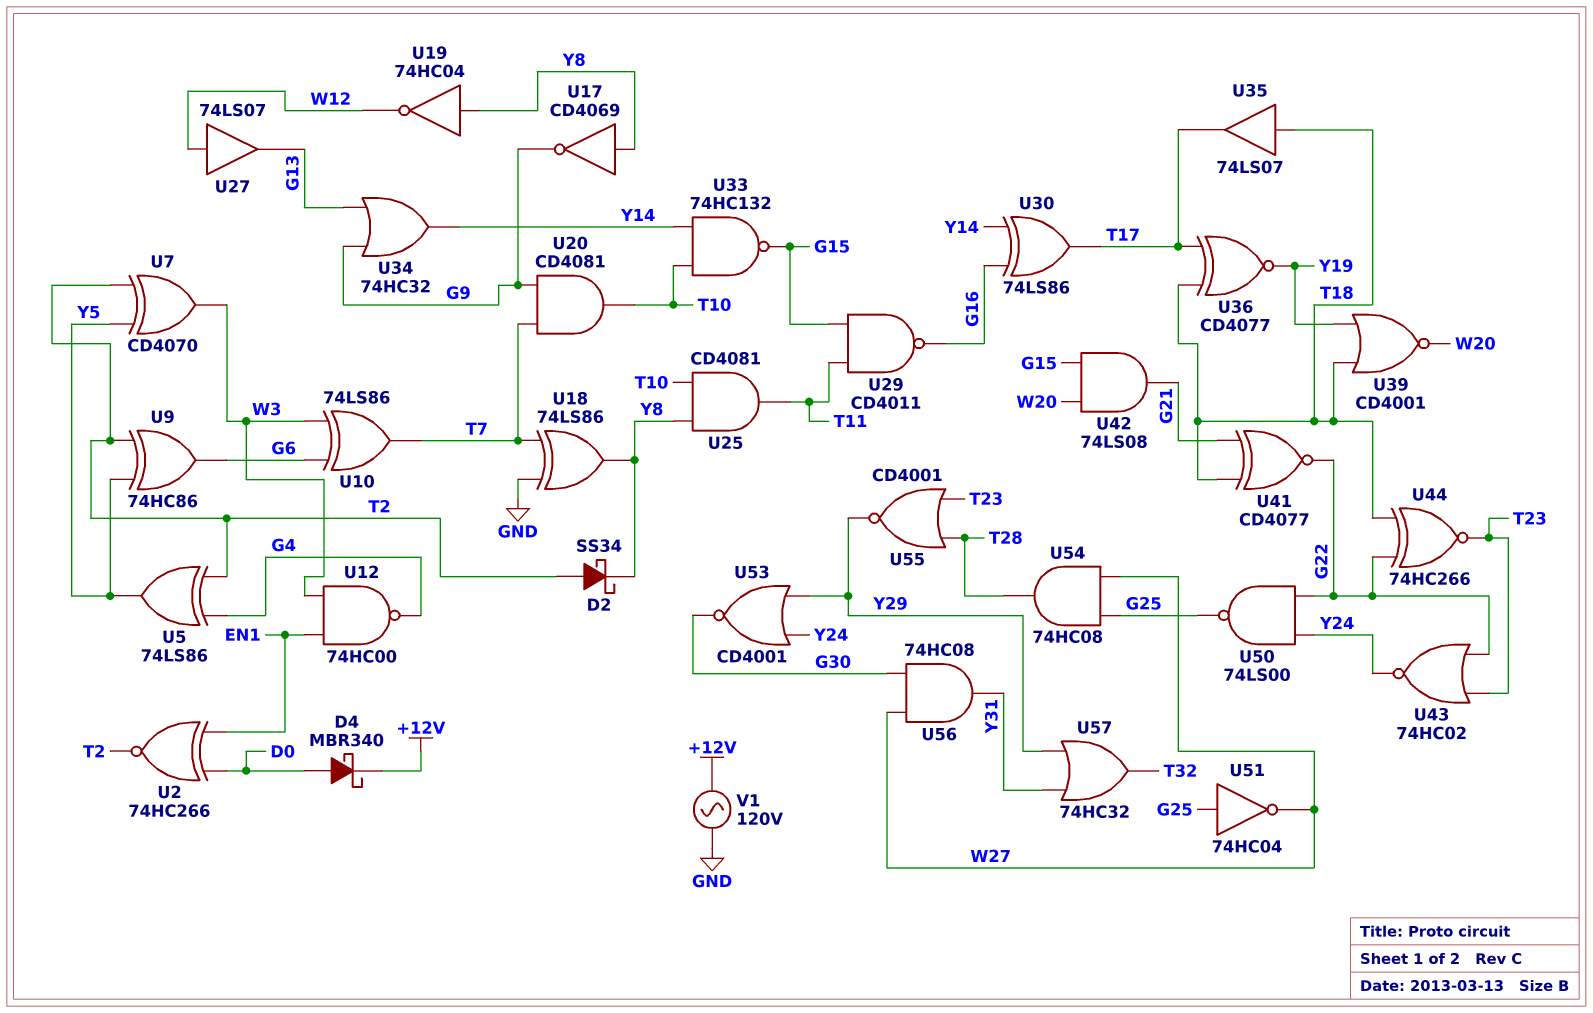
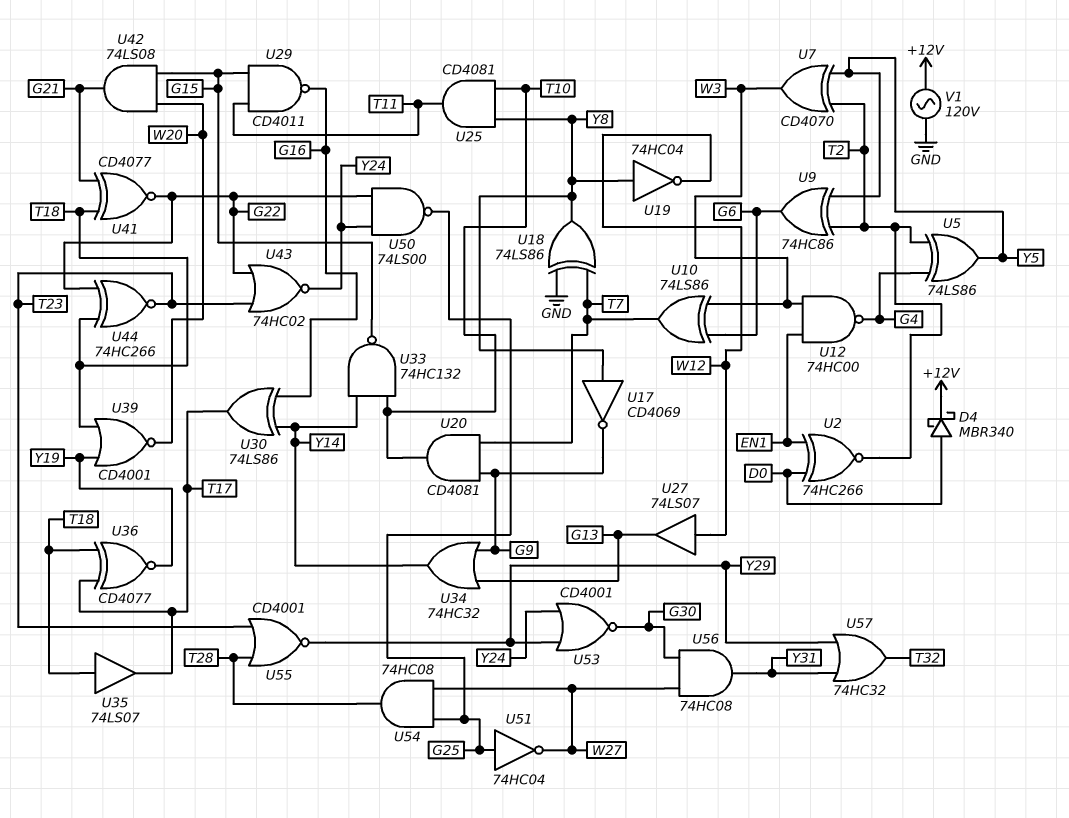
D2: schottky SS34 (A T2, K Y8) -> none

